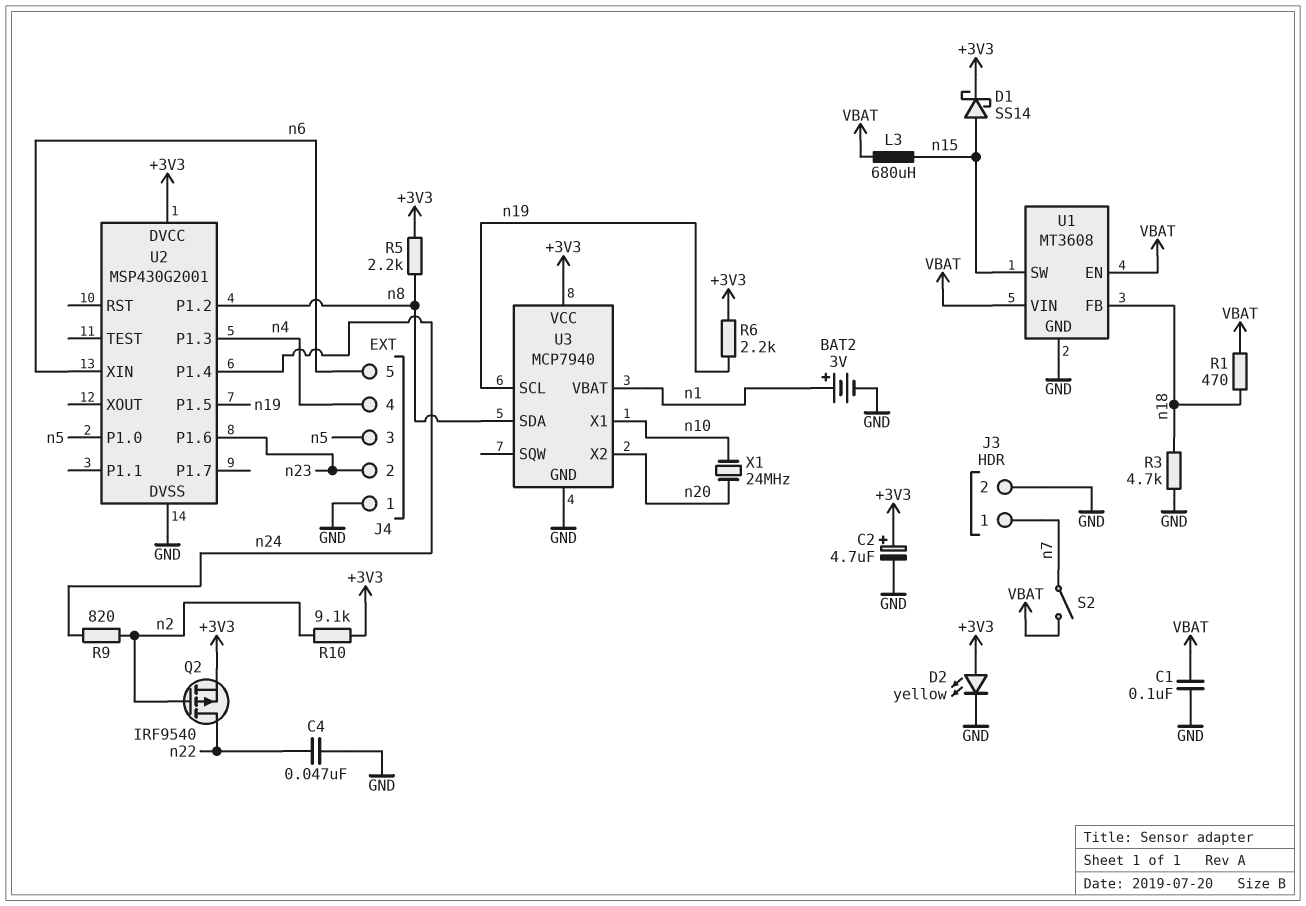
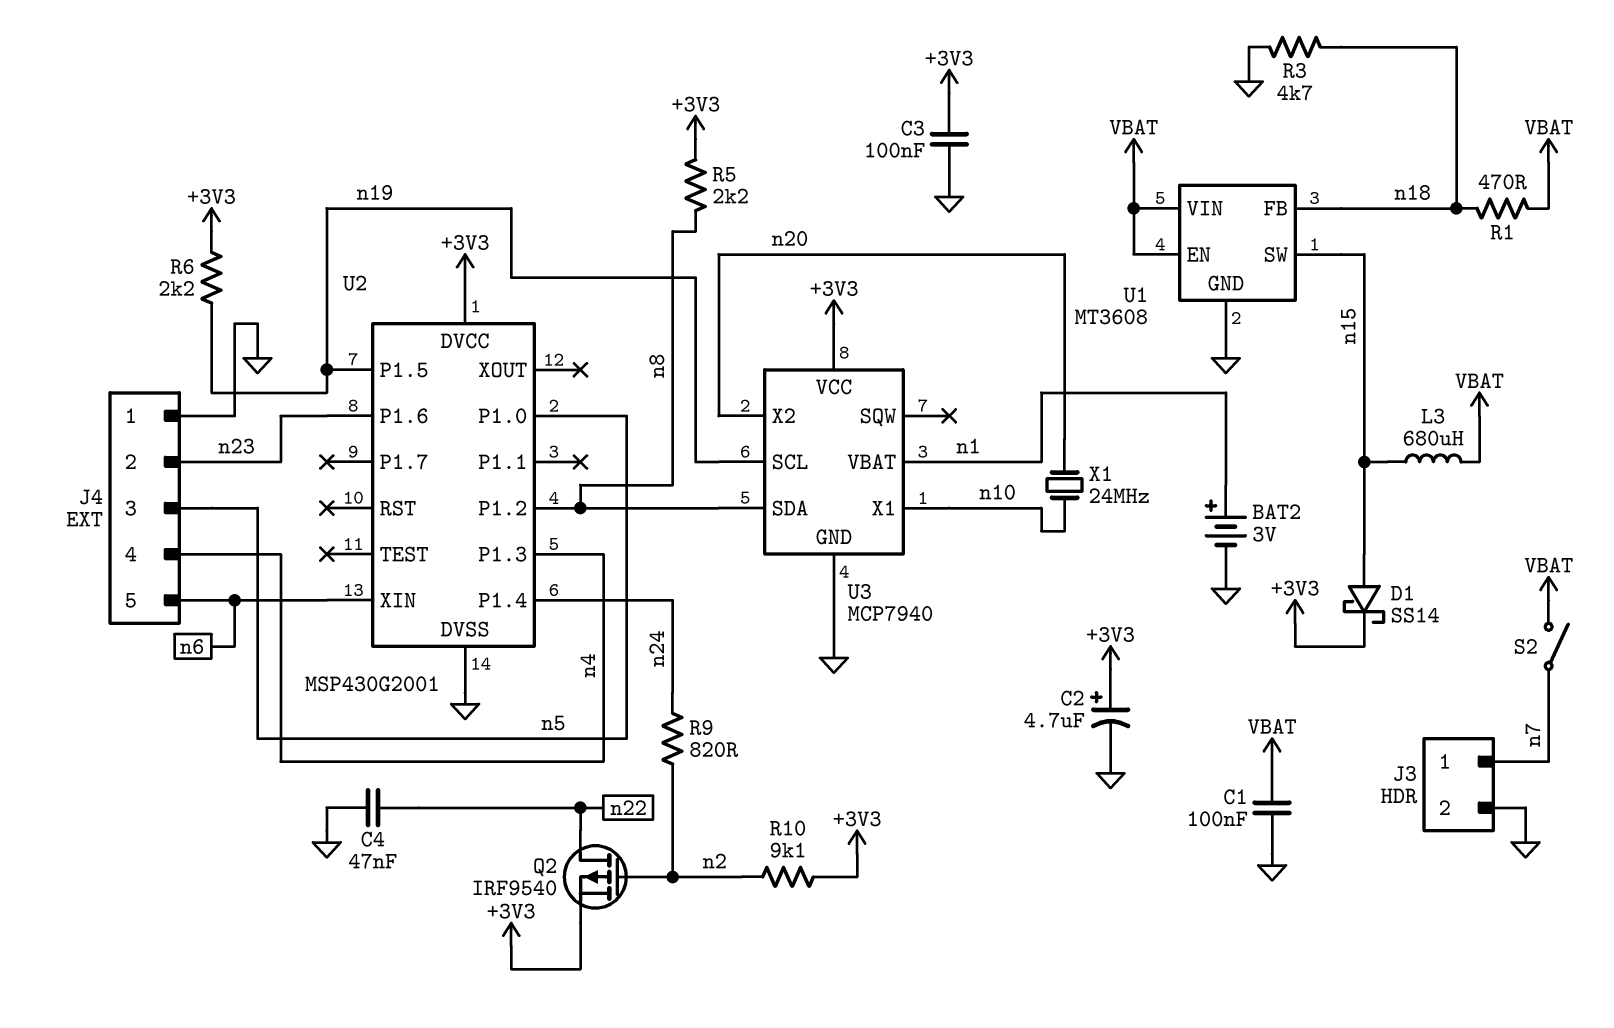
C3: none -> 100nF (+3V3, GND)
D2: LED yellow (A +3V3, K GND) -> none

